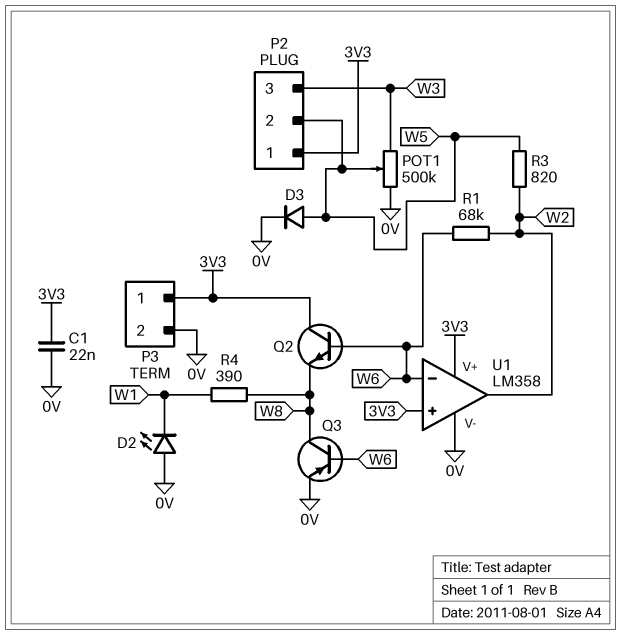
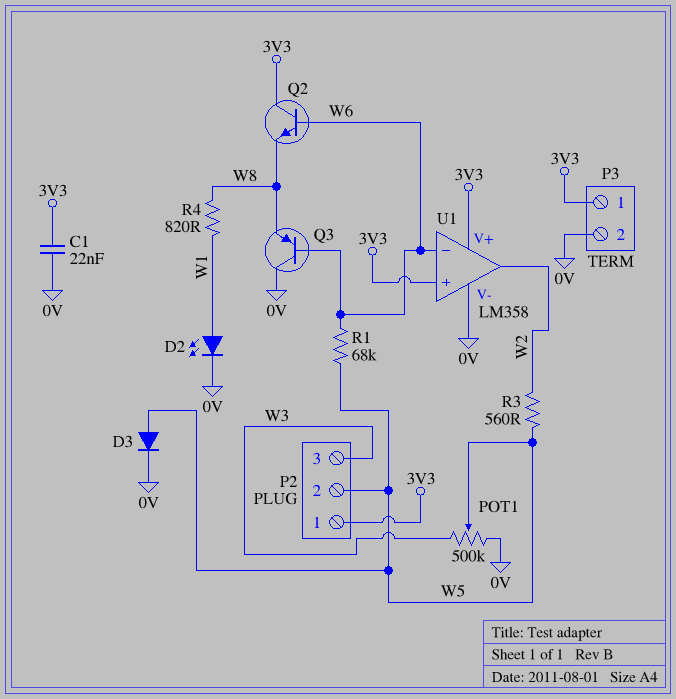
D2: LED (A 0V, K W1) -> LED (A W1, K 0V)
Q3: PNP (B W6, C W8, E 0V) -> PNP (B W6, C 0V, E W8)
R1: 68k (W2, W6) -> 68k (W5, W6)
R3: 820 (W2, W5) -> 560 (W2, W5)
R4: 390 (W1, W8) -> 820 (W1, W8)

